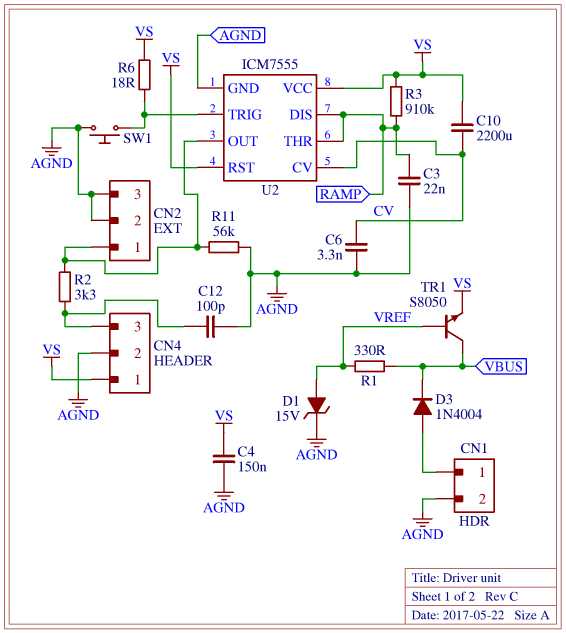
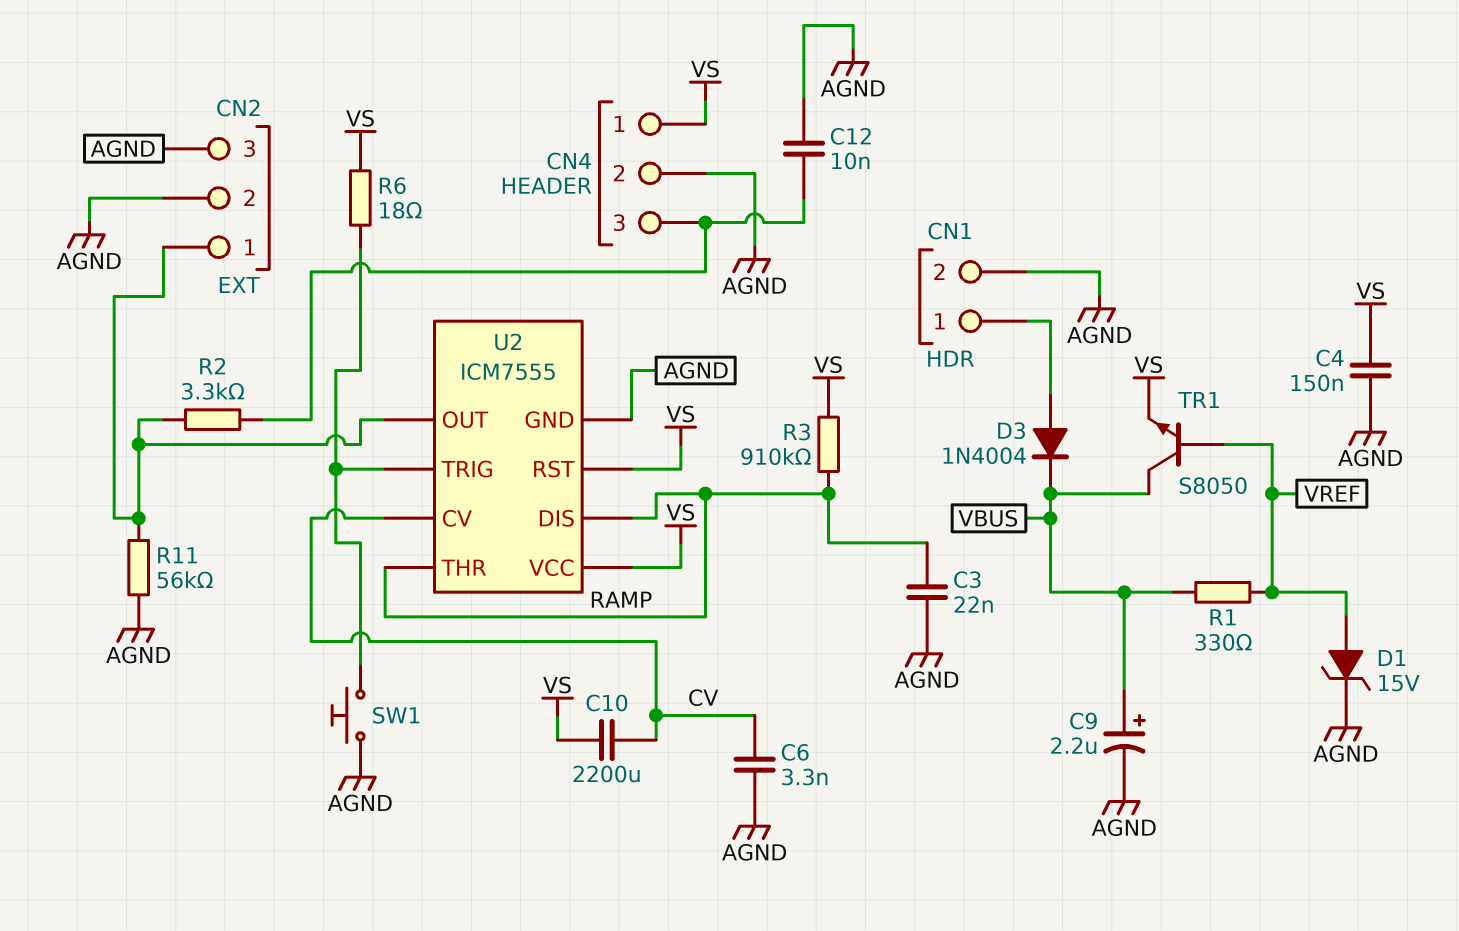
C9: none -> 2.2uF (plus VBUS, minus AGND)
C12: 100pF (AGND, CN4/3) -> 10nF (AGND, CN4/3)

